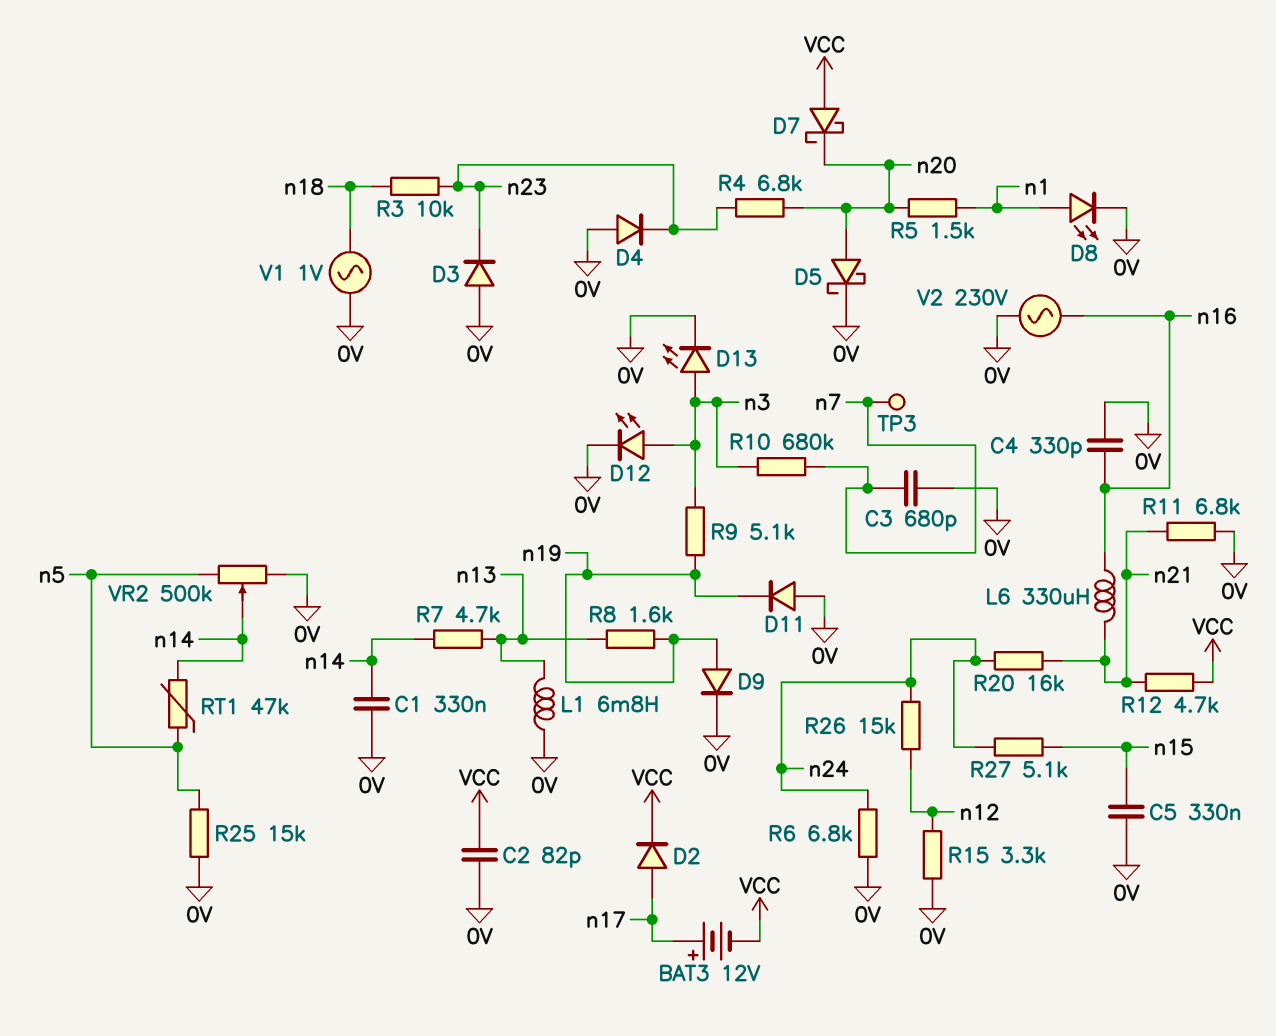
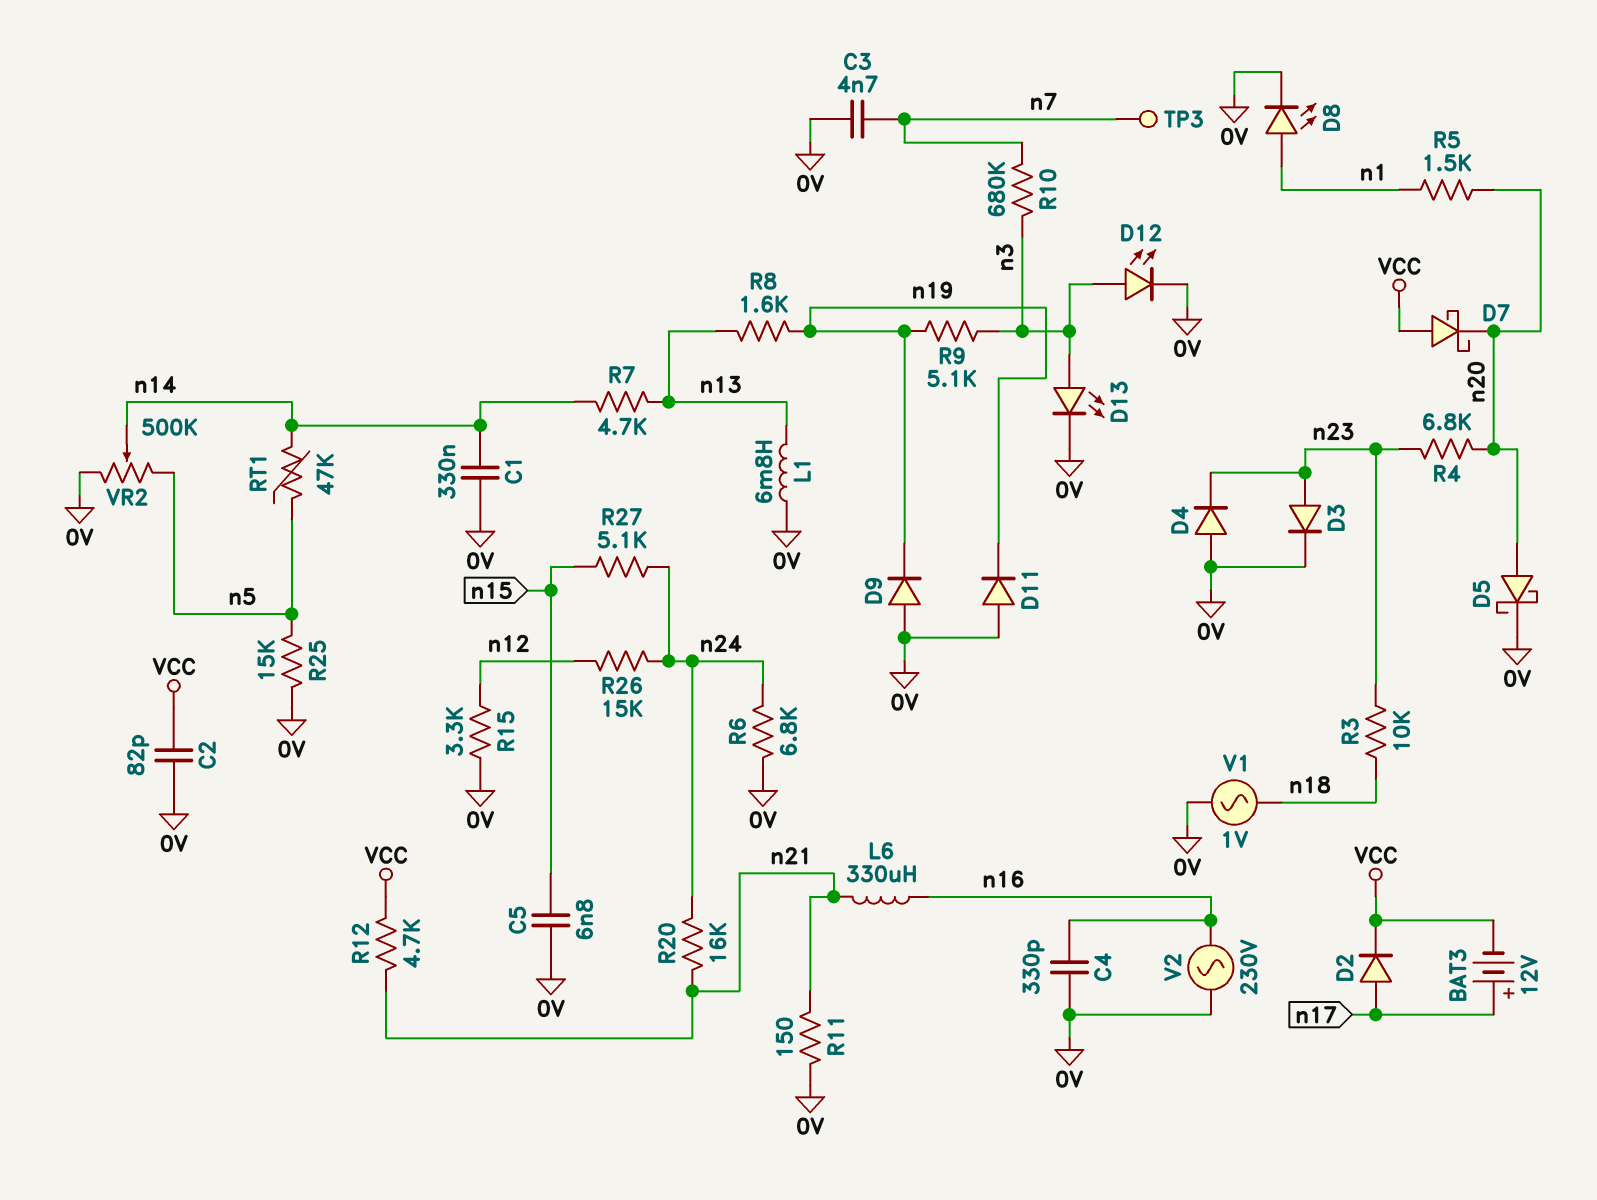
C3: 680pF (0V, n7) -> 4.7nF (0V, n7)
C5: 330nF (0V, n15) -> 6.8nF (0V, n15)
D3: diode (A 0V, K n23) -> diode (A n23, K 0V)
D9: diode (A n19, K 0V) -> diode (A 0V, K n19)
R11: 6.8k (0V, n21) -> 150 (0V, n21)

